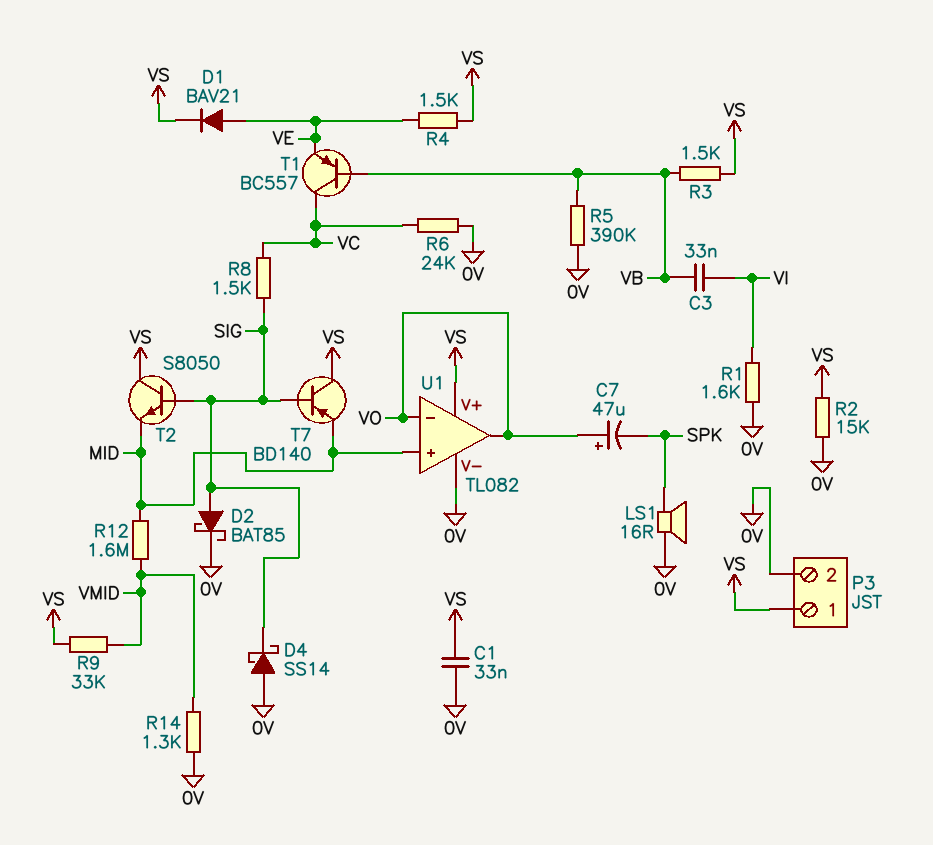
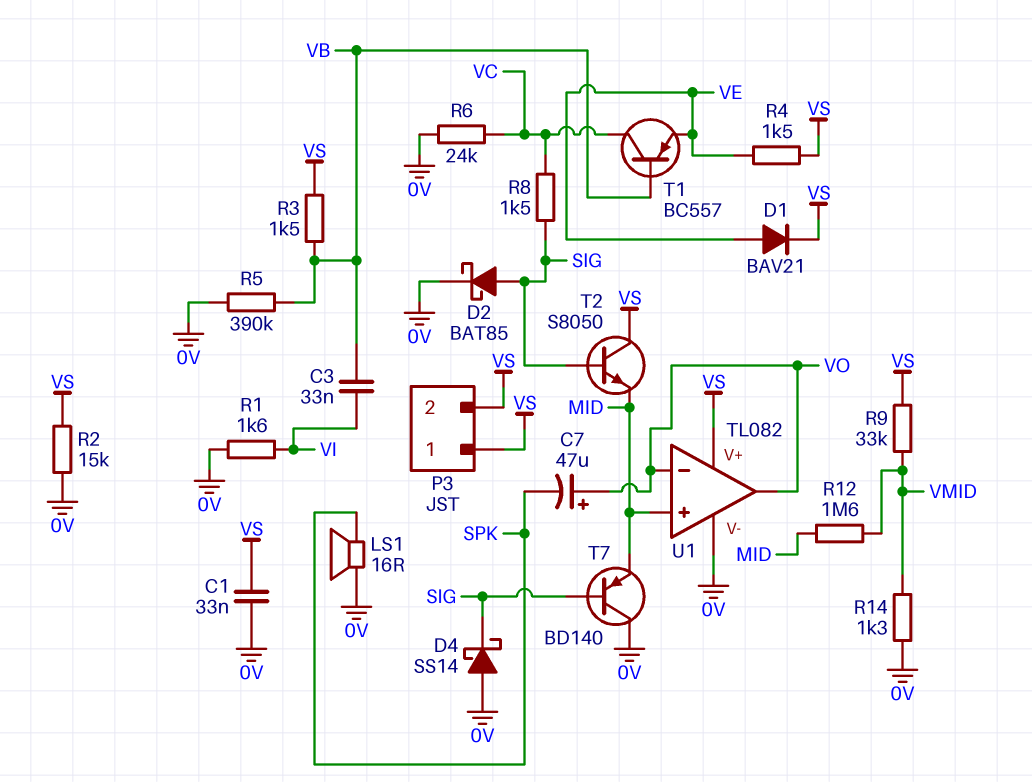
P3 pin 2: 0V -> VS
T7: PNP BD140 (B SIG, C VS, E MID) -> PNP BD140 (B SIG, C 0V, E MID)

